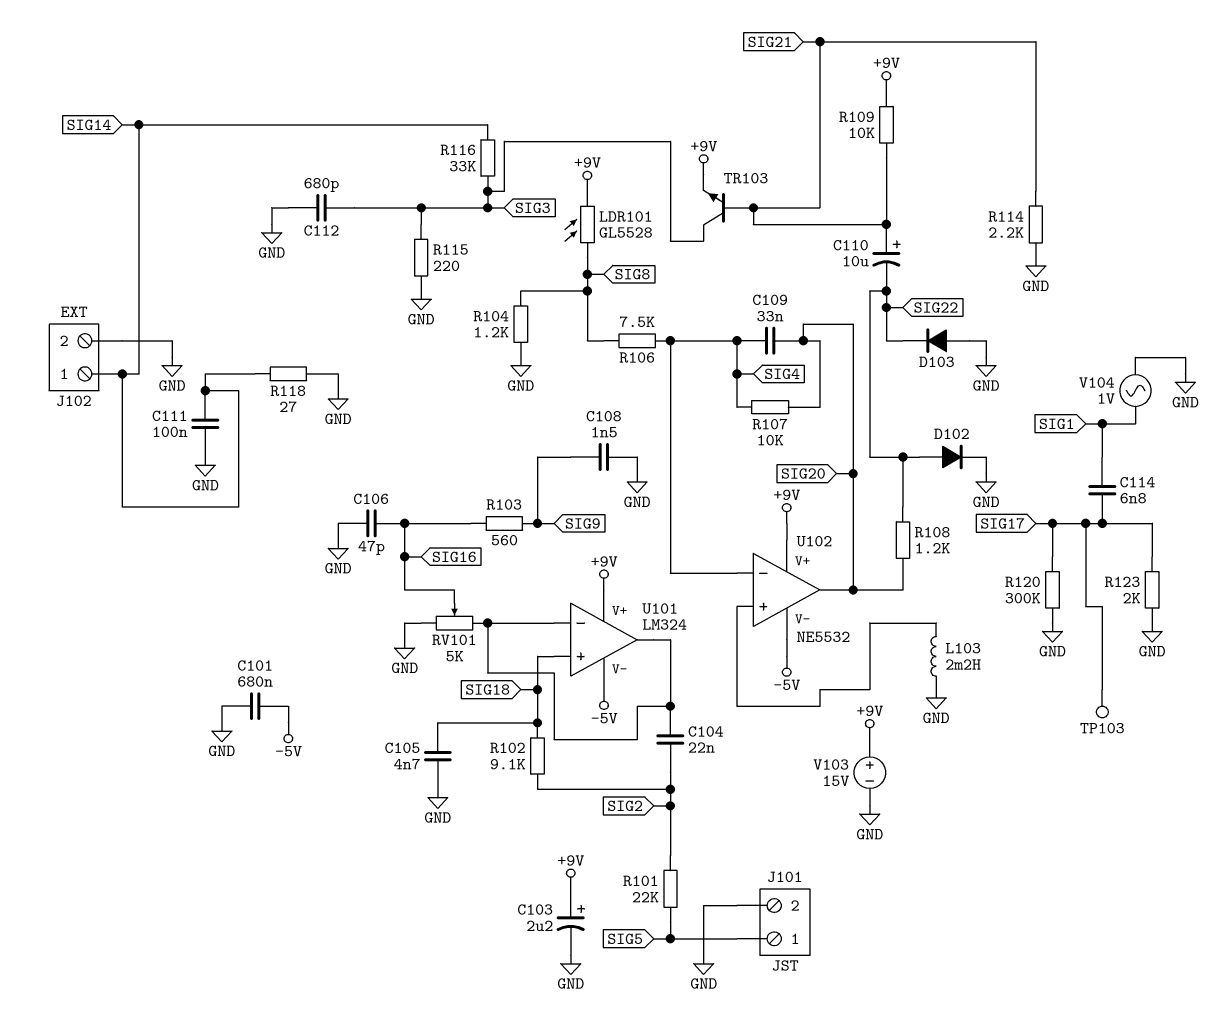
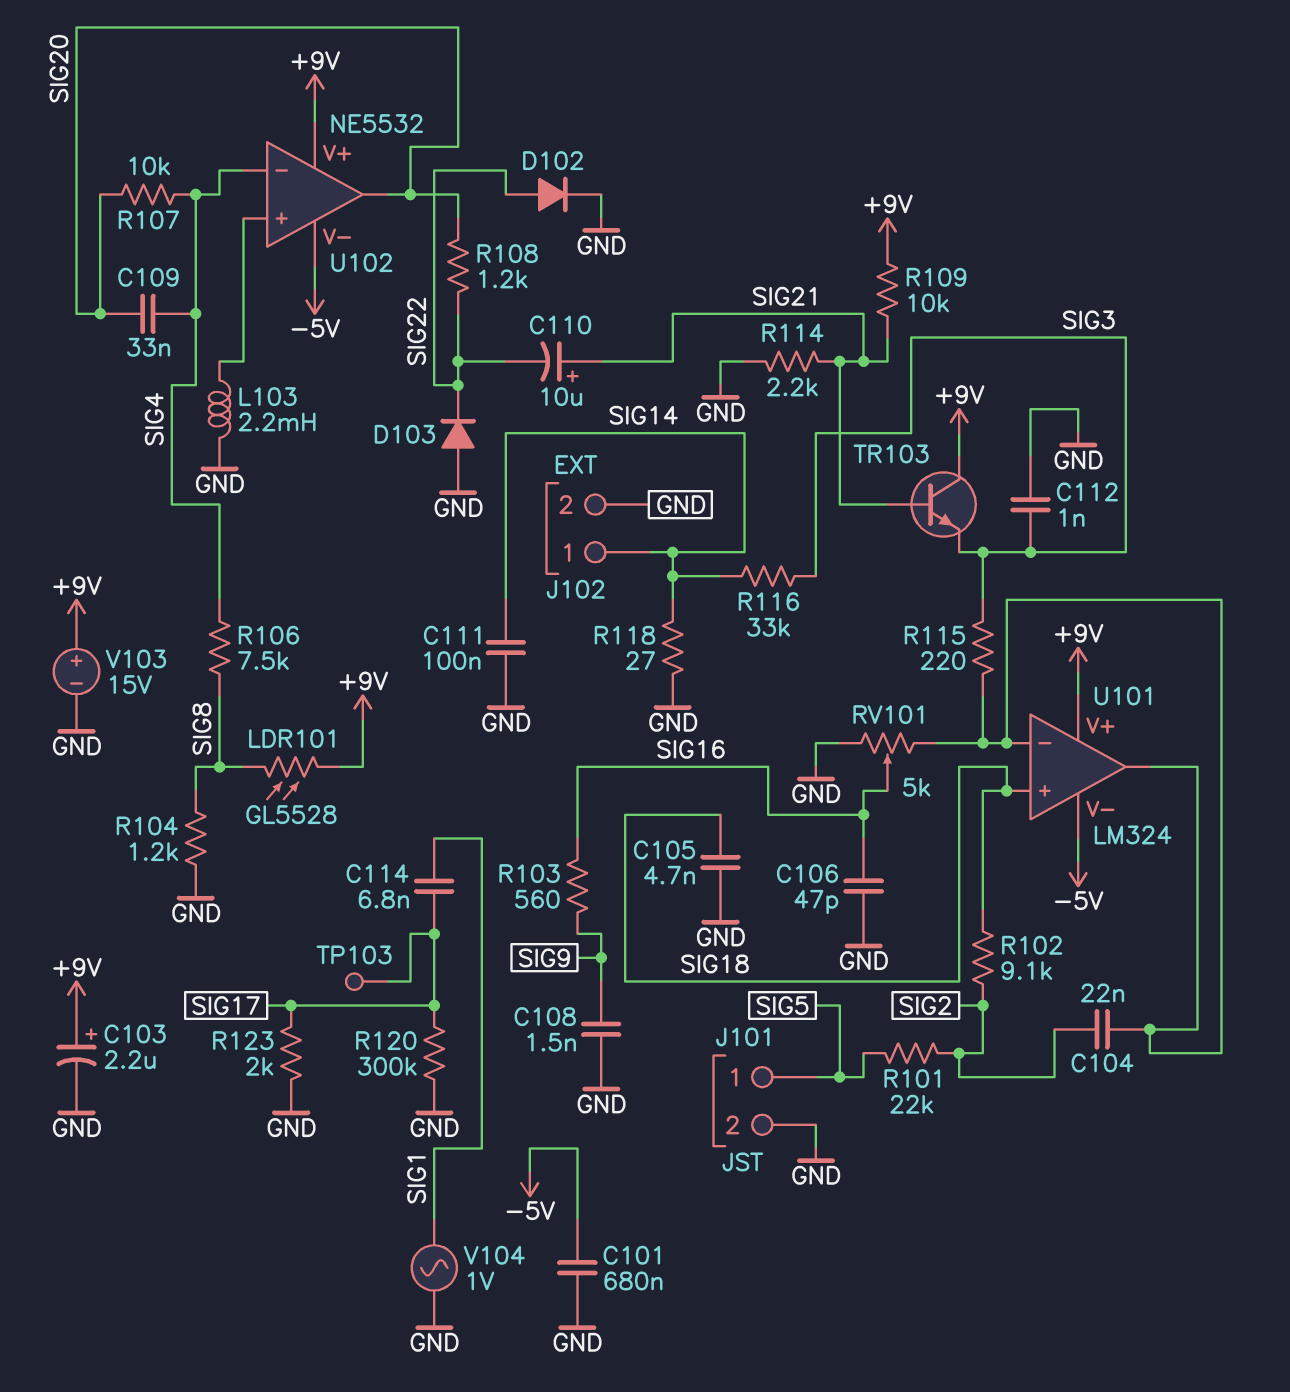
C112: 680pF (GND, SIG3) -> 1nF (GND, SIG3)
R115: 220 (GND, SIG3) -> 220 (SIG3, U101/in-)
TR103: NPN (B SIG21, C SIG3, E +9V) -> NPN (B SIG21, C +9V, E SIG3)

